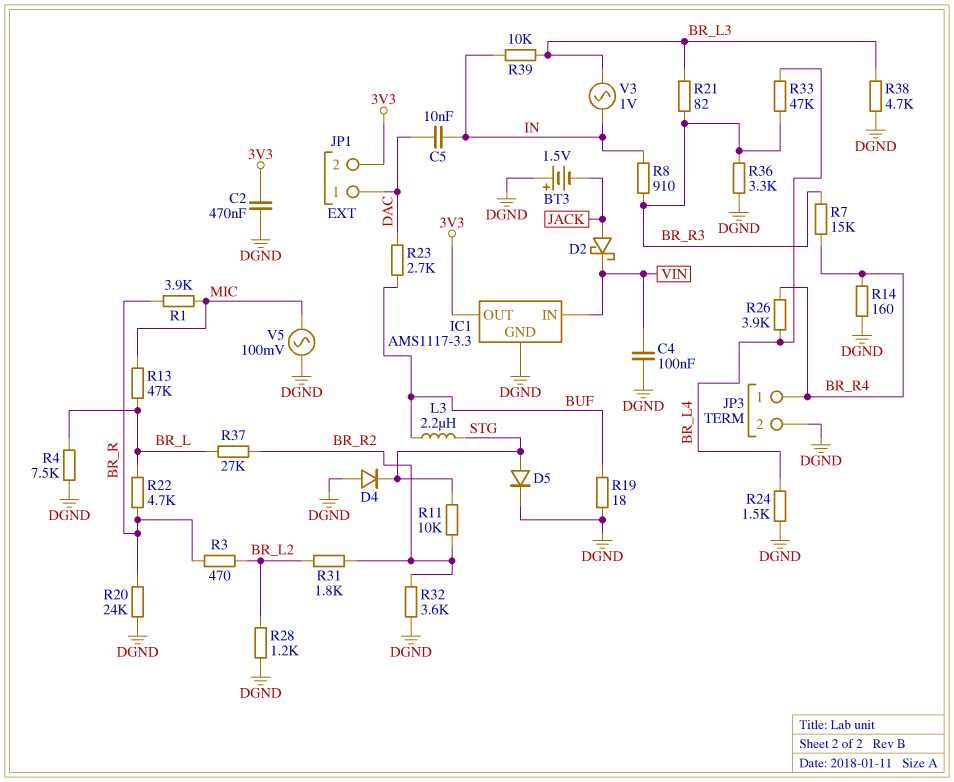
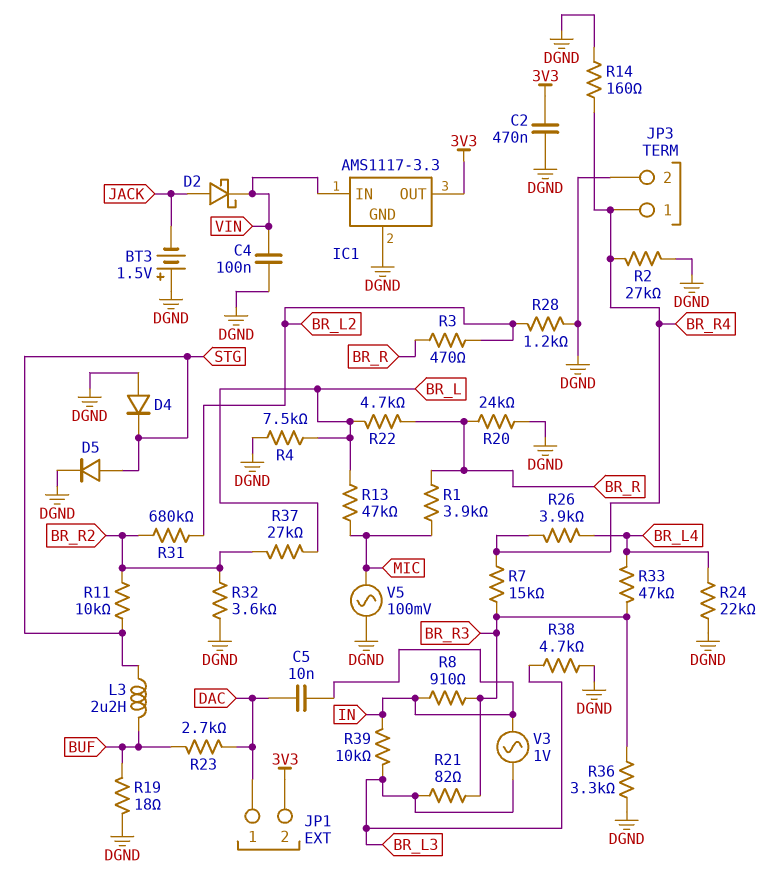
R2: none -> 27k (BR_R4, DGND)
R24: 1.5k (BR_L4, DGND) -> 22k (BR_L4, DGND)
R31: 1.8k (BR_L2, BR_R2) -> 680k (BR_L2, BR_R2)

